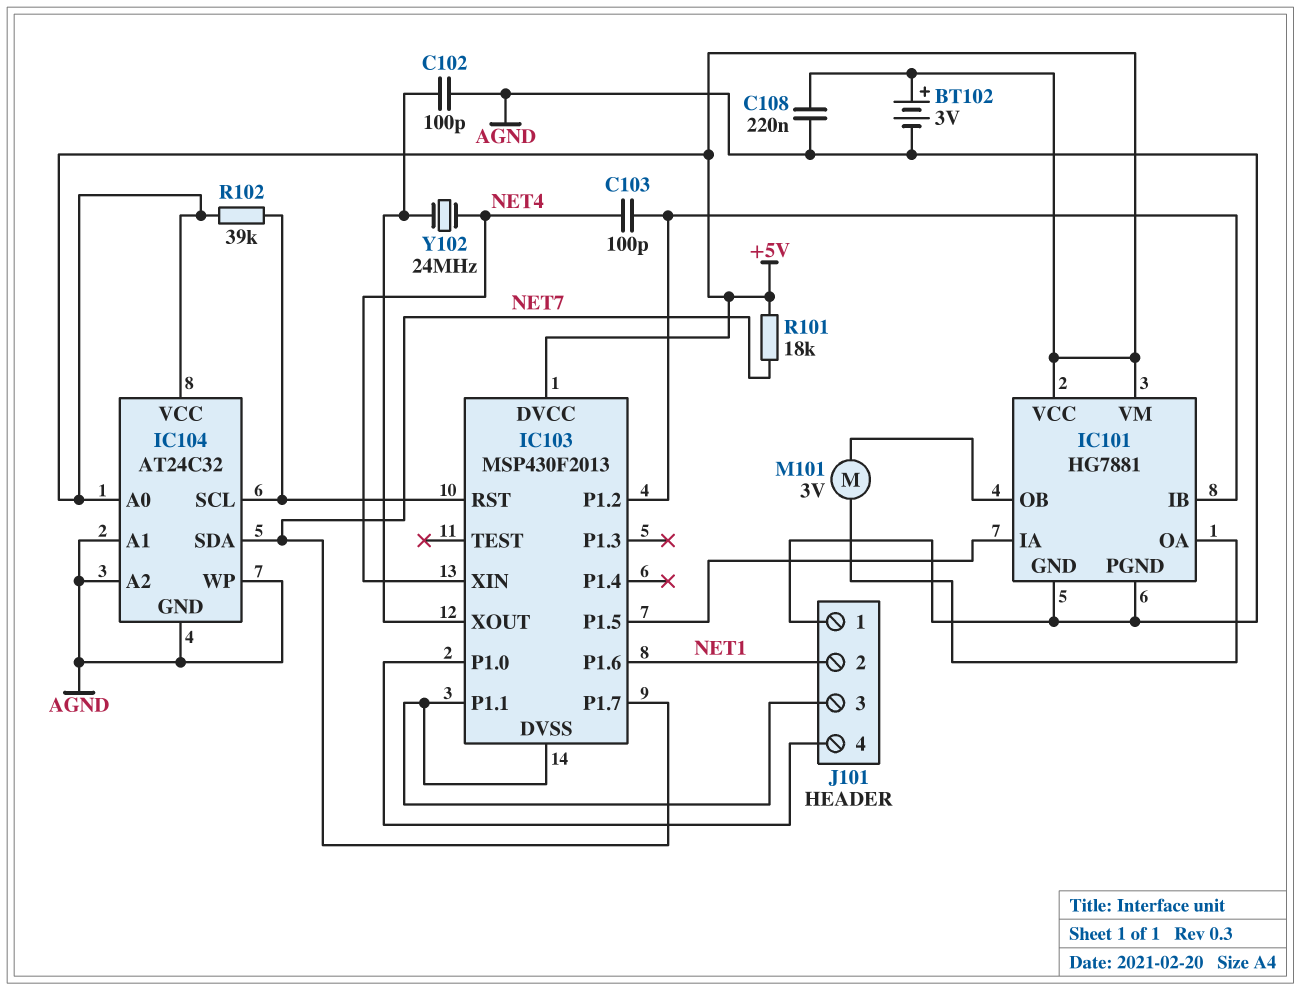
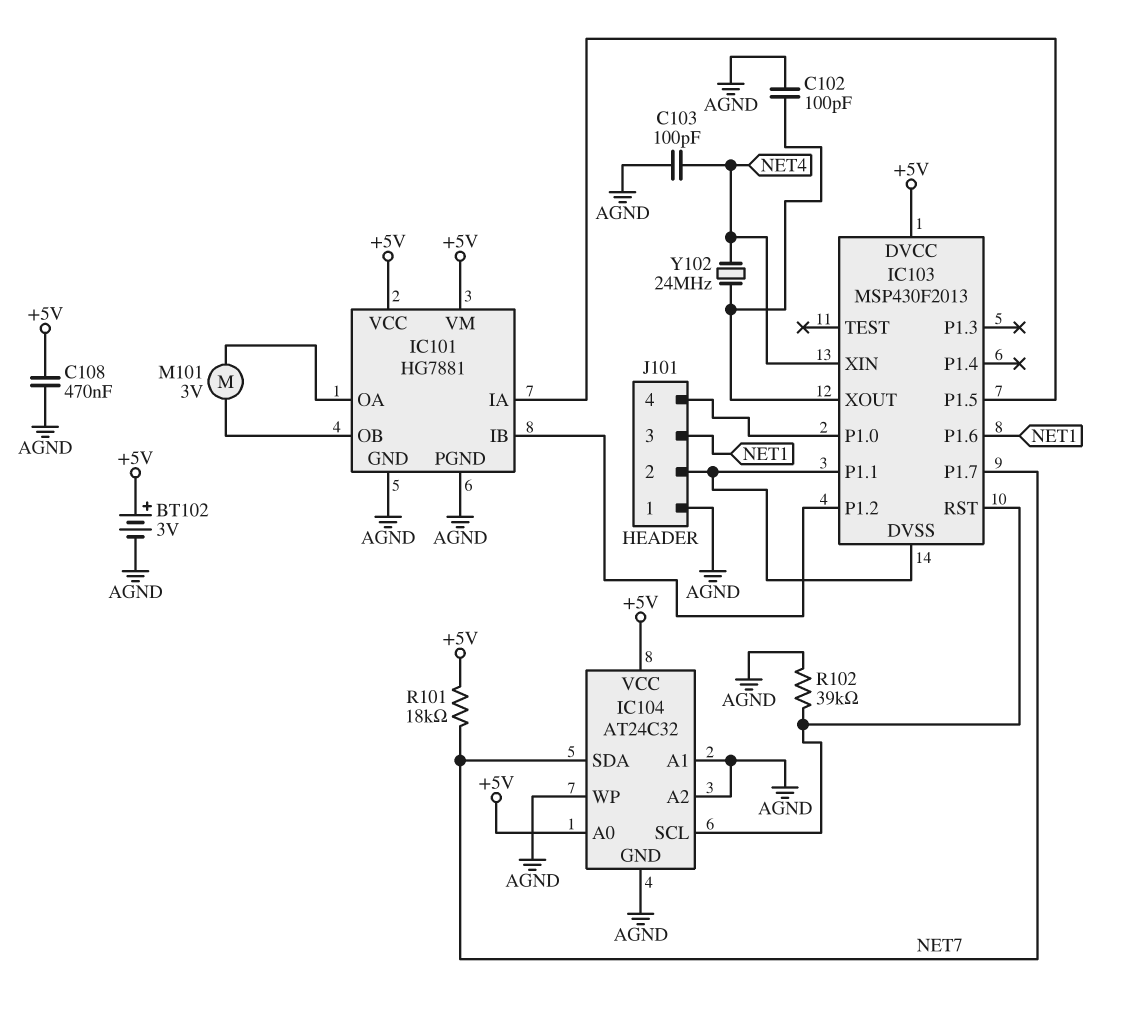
C103: 100pF (IC101/IB, NET4) -> 100pF (AGND, NET4)
C108: 220nF (+5V, AGND) -> 470nF (+5V, AGND)
J101 pin 2: NET1 -> IC103/DVSS
J101 pin 3: IC103/DVSS -> NET1
R102: 39k (+5V, IC103/RST) -> 39k (AGND, IC103/RST)

